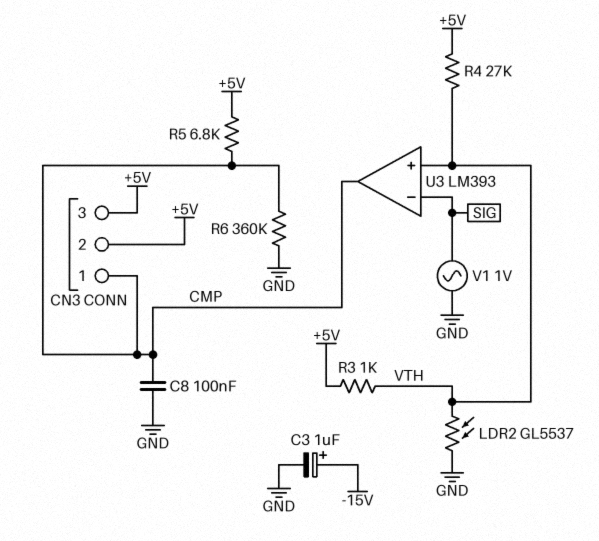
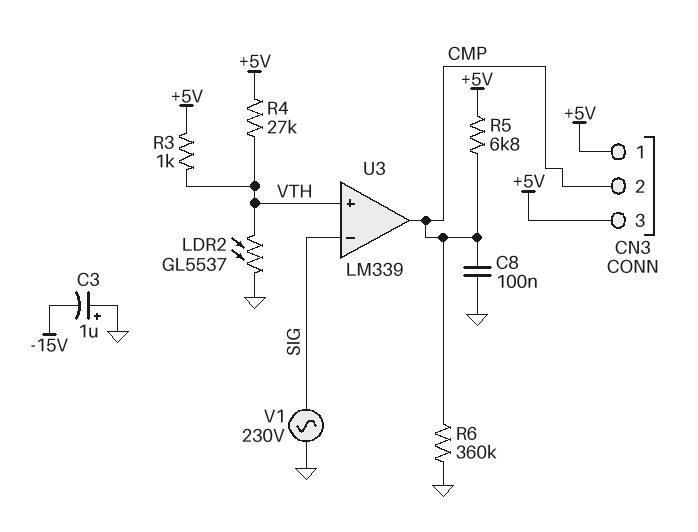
C3: 1uF (plus -15V, minus GND) -> 1uF (plus GND, minus -15V)
CN3 pin 1: CMP -> +5V
CN3 pin 2: +5V -> CMP
U3: LM393 -> LM339
V1: AC 1V (GND, SIG) -> AC 230V (GND, SIG)

